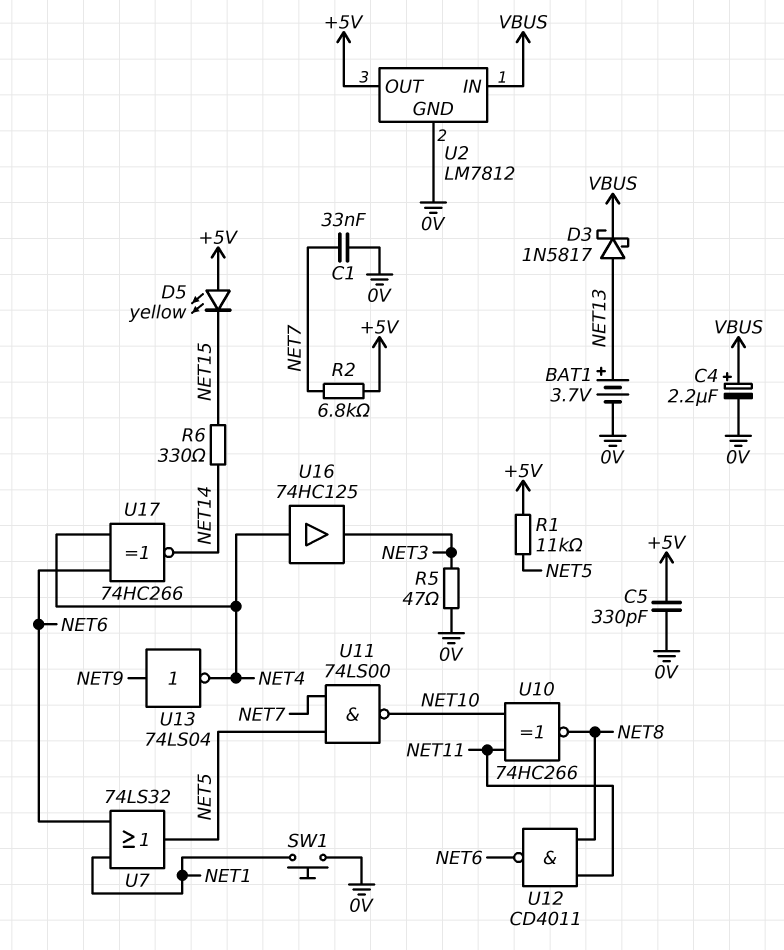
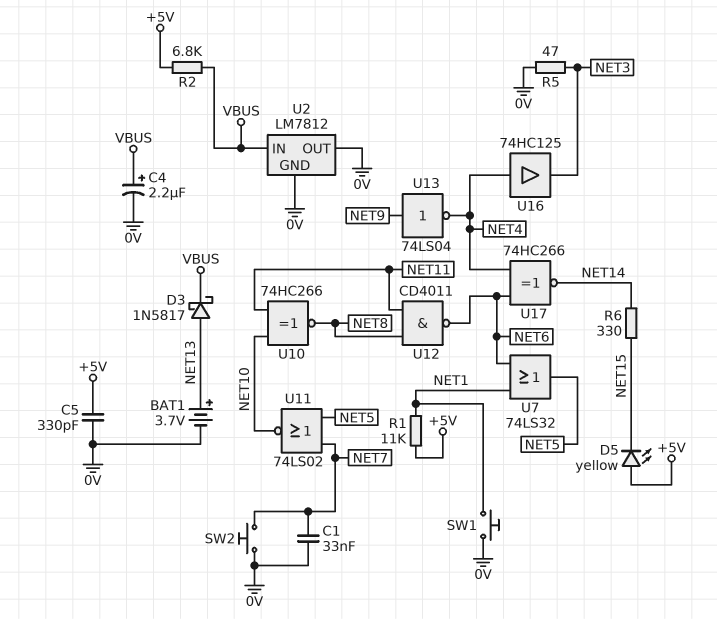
R1: 11k (+5V, NET5) -> 11k (+5V, NET1)
R2: 6.8k (+5V, NET7) -> 6.8k (+5V, VBUS)
SW2: none -> button (0V, NET7)
U2 pin OUT: +5V -> 0V
U11: NAND 74LS00 (in NET5, in NET7, out NET10) -> NOR 74LS02 (in NET5, in NET7, out NET10)

